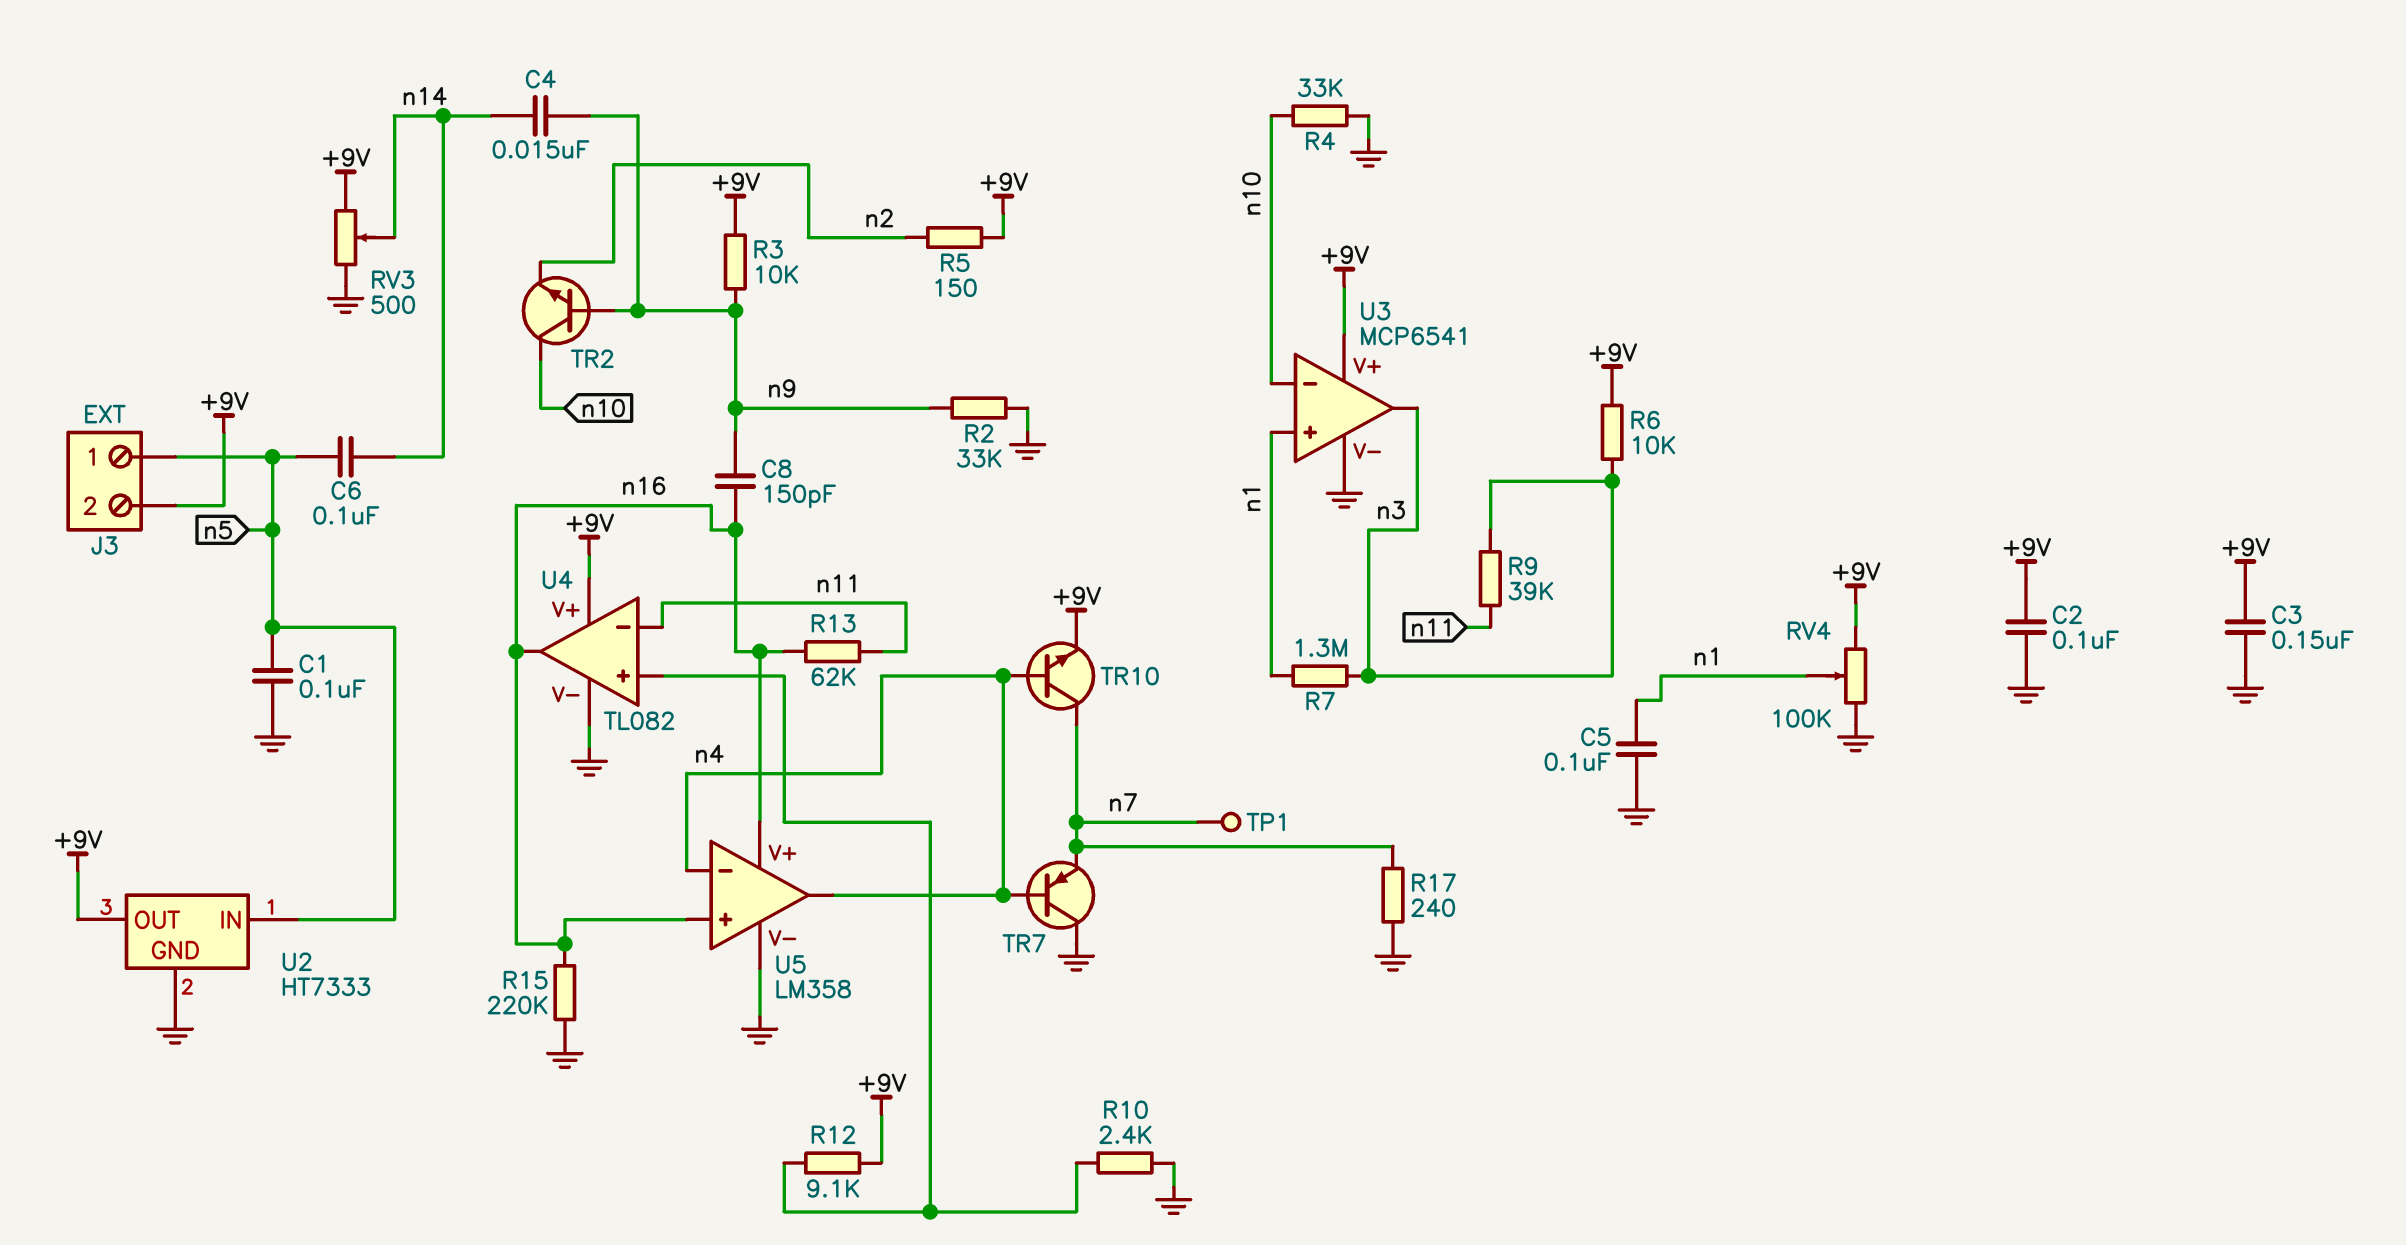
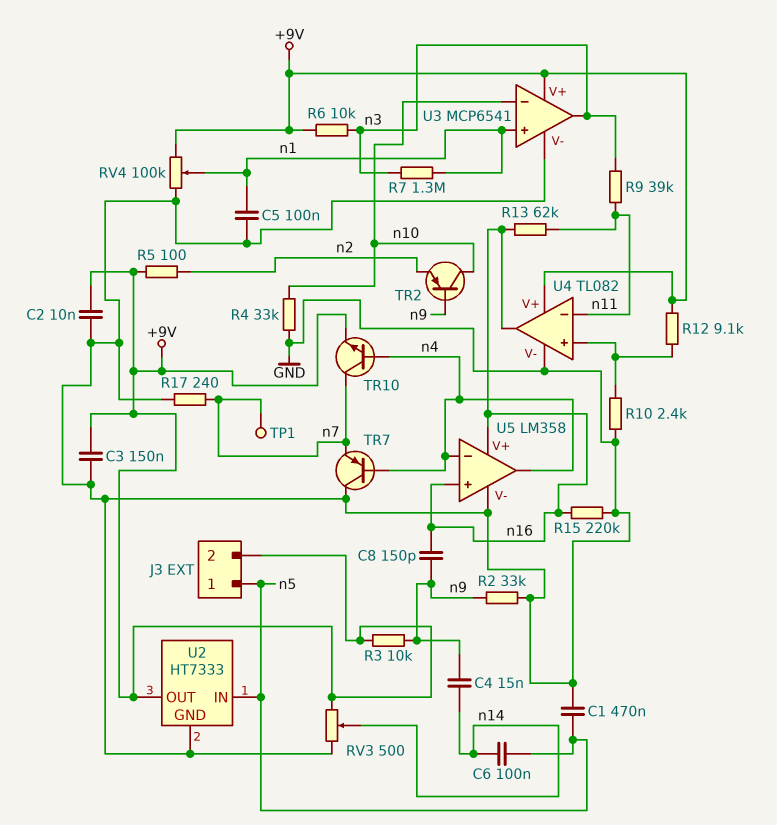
C1: 100nF (GND, n5) -> 470nF (GND, n5)
C2: 100nF (+9V, GND) -> 10nF (+9V, GND)
R5: 150 (+9V, n2) -> 100 (+9V, n2)
TR2: NPN (B n9, C n10, E n2) -> PNP (B n9, C n10, E n2)

